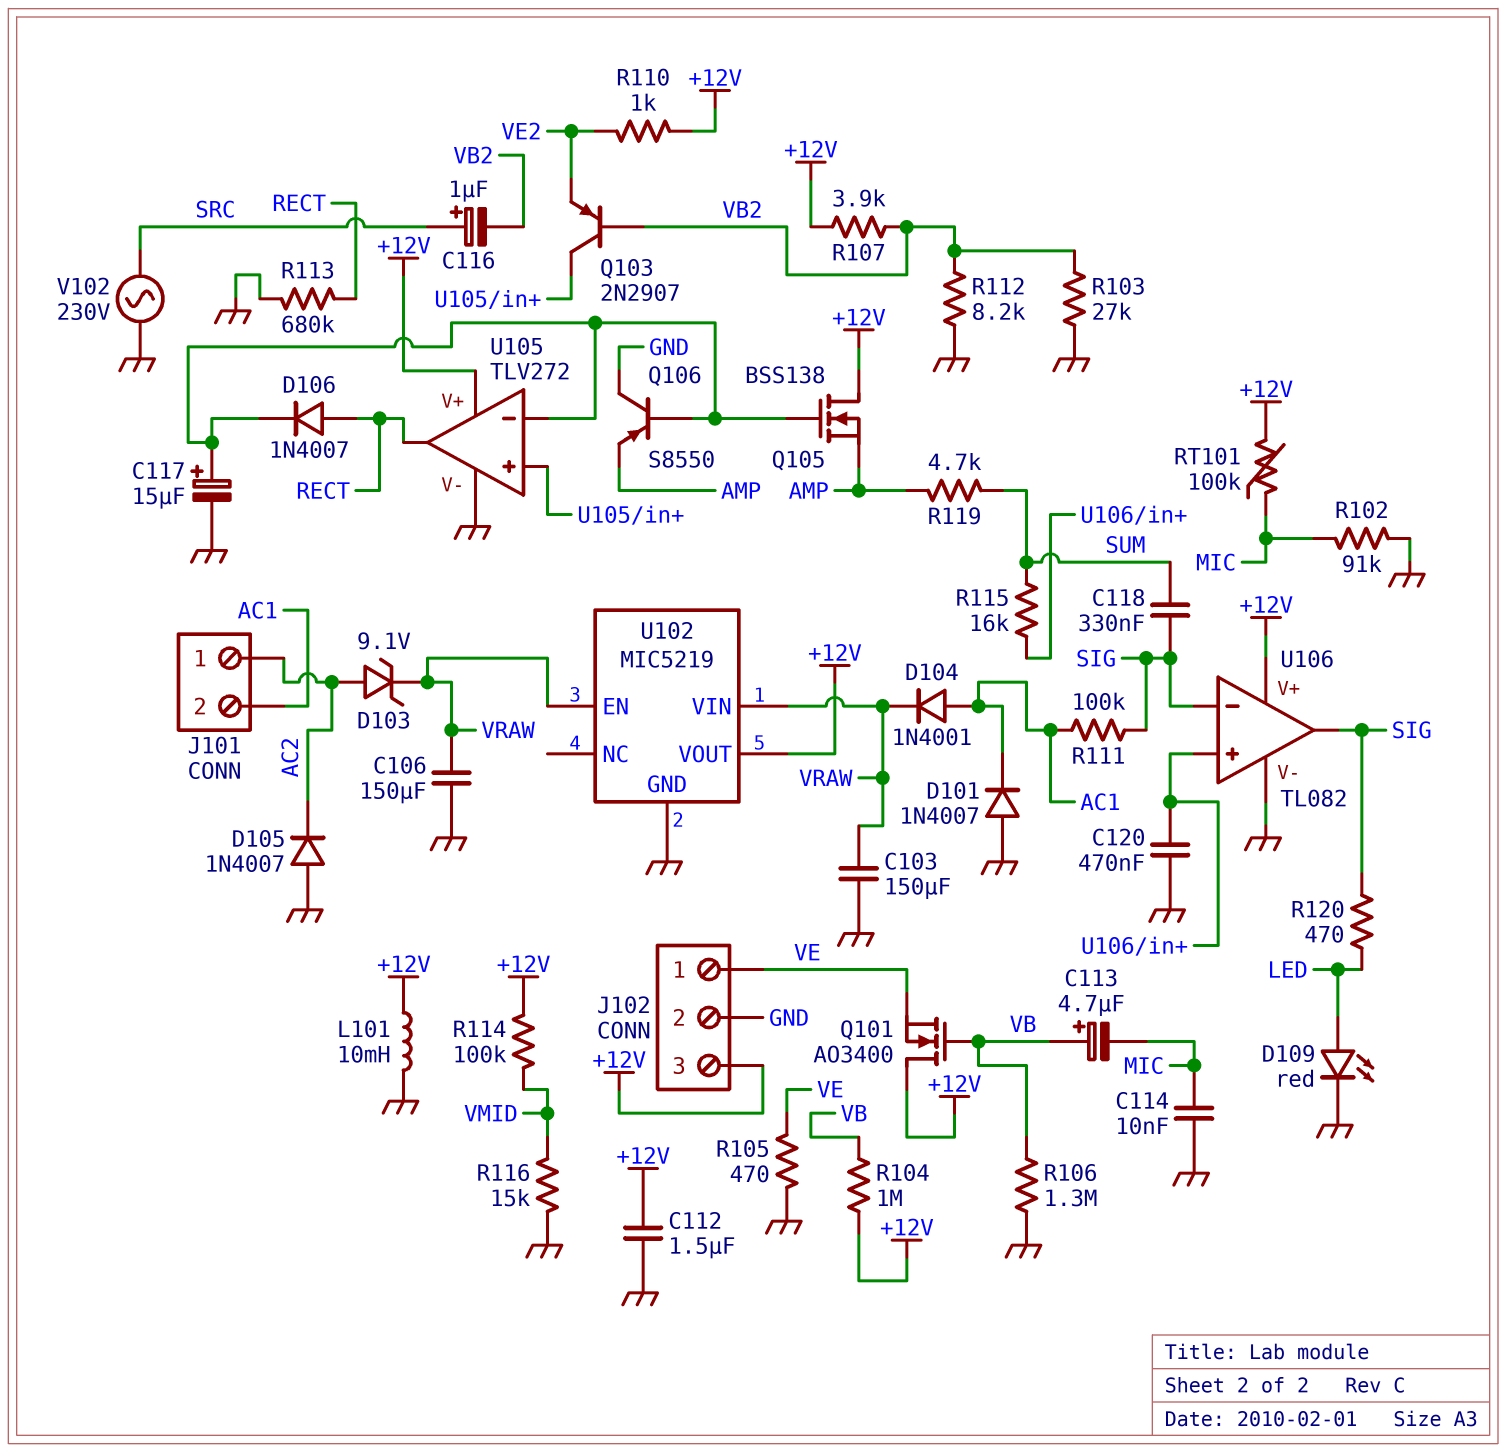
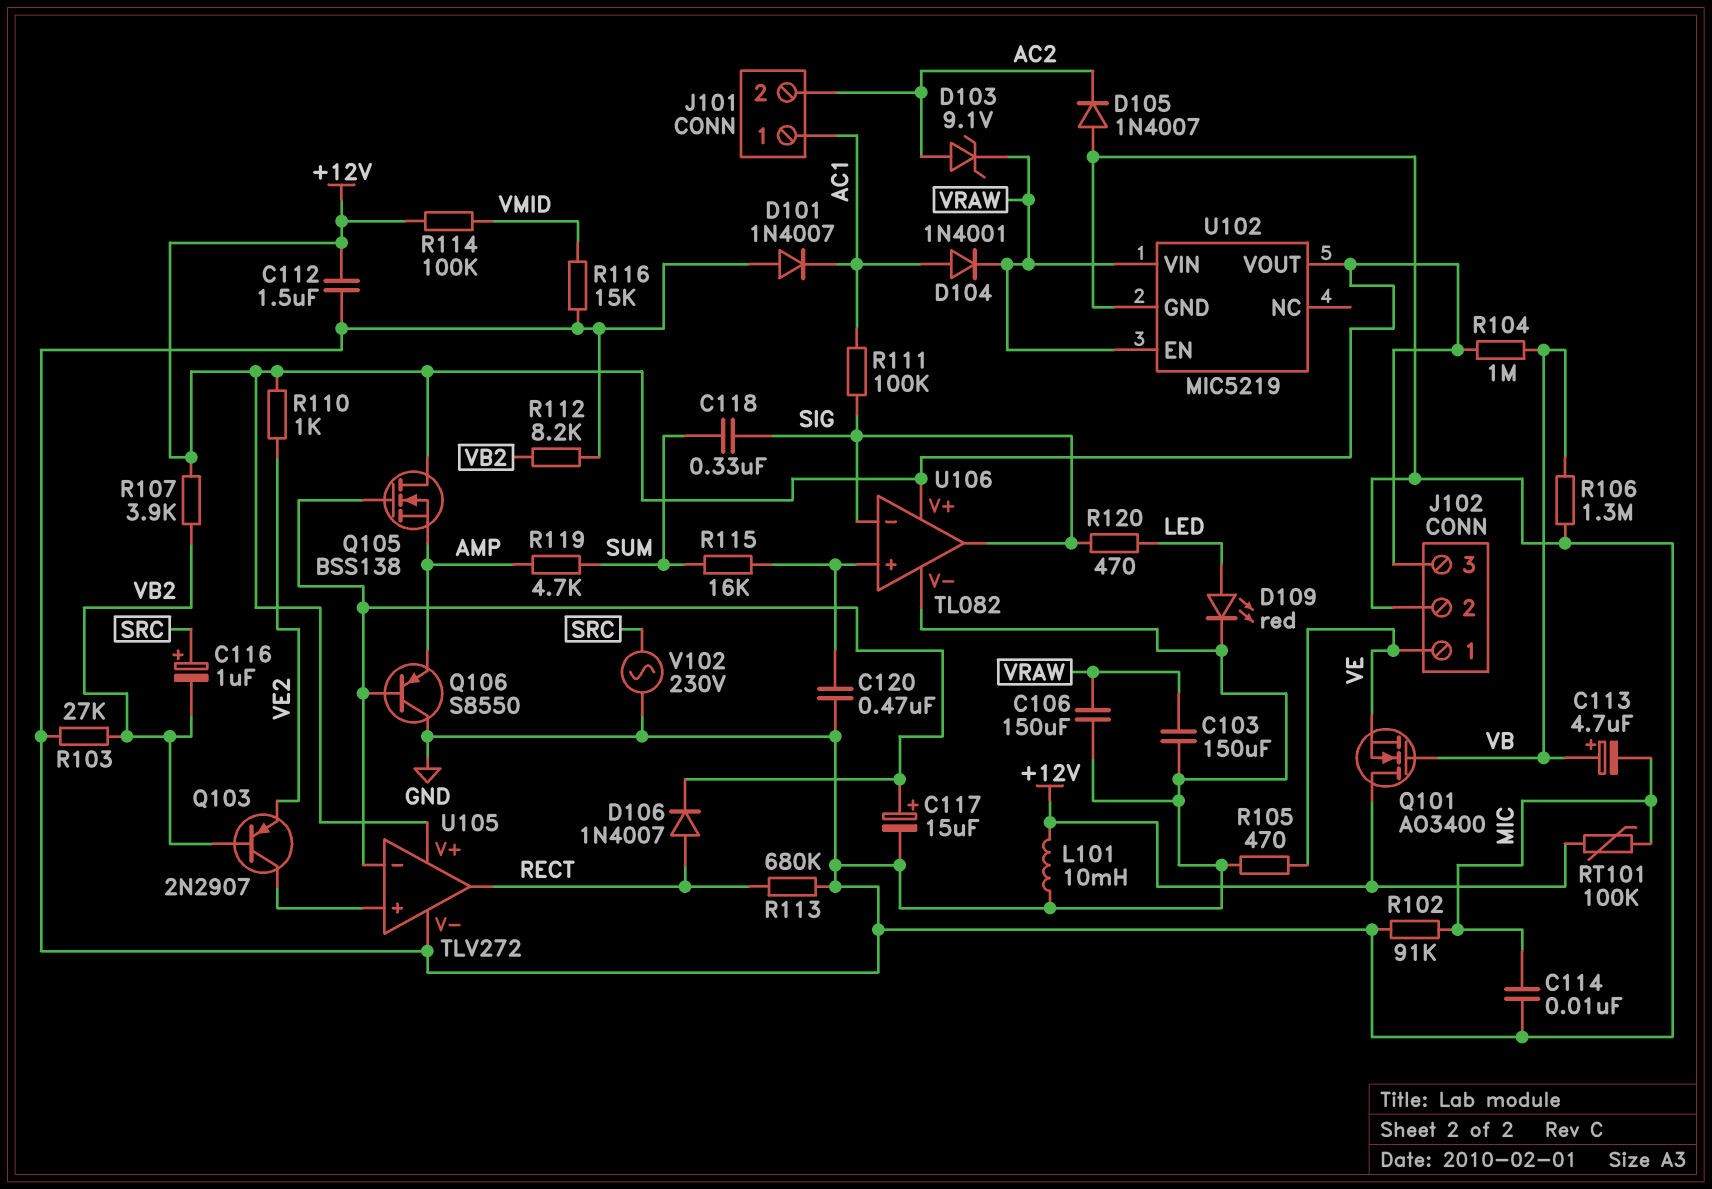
J101 pin 1: AC2 -> AC1
J101 pin 2: AC1 -> AC2

